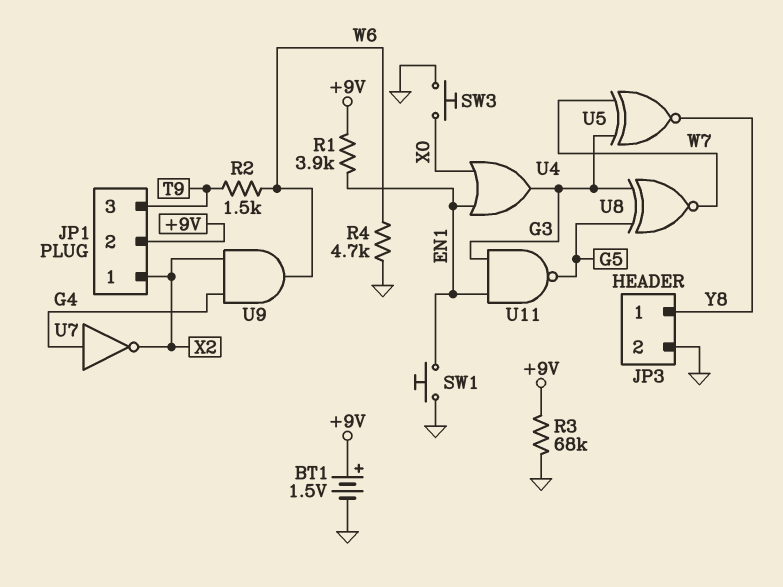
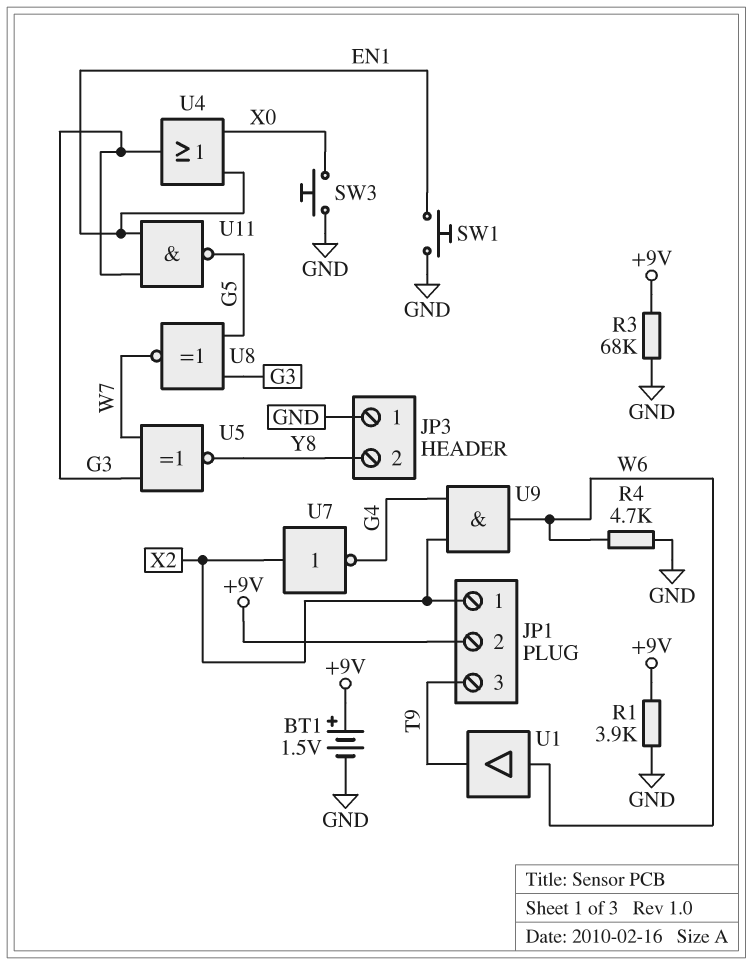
JP3 pin 1: Y8 -> GND
JP3 pin 2: GND -> Y8
R1: 3.9k (+9V, EN1) -> 3.9k (+9V, GND)
R2: 1.5k (T9, W6) -> none
U1: none -> buffer (in W6, out T9)
U7: NOT (in G4, out X2) -> NOT (in X2, out G4)

